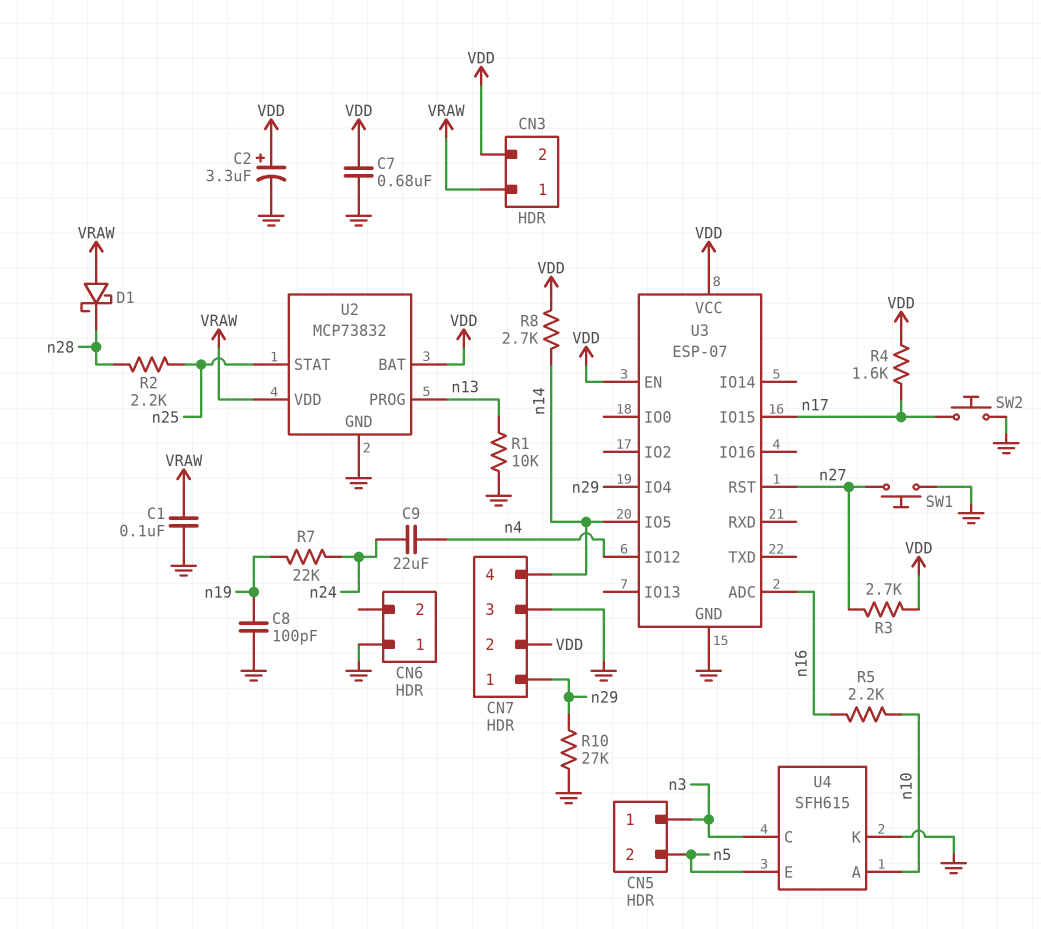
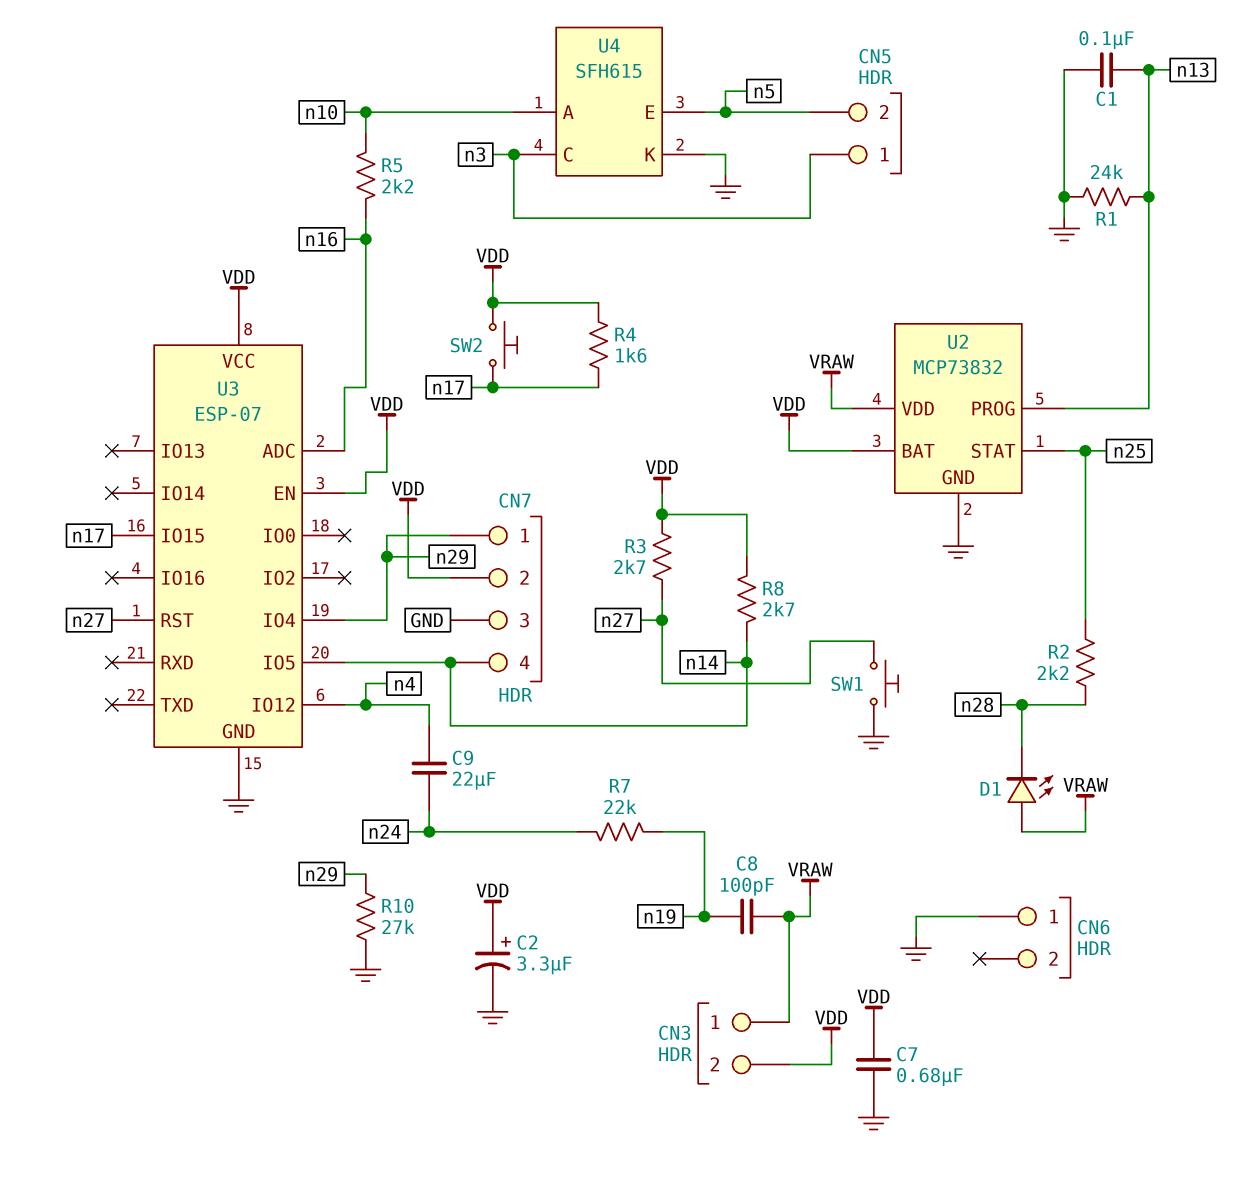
C1: 100nF (GND, VRAW) -> 100nF (GND, n13)
C8: 100pF (GND, n19) -> 100pF (VRAW, n19)
D1: schottky (A VRAW, K n28) -> LED (A VRAW, K n28)
R1: 10k (GND, n13) -> 24k (GND, n13)
SW2: button (GND, n17) -> button (VDD, n17)

